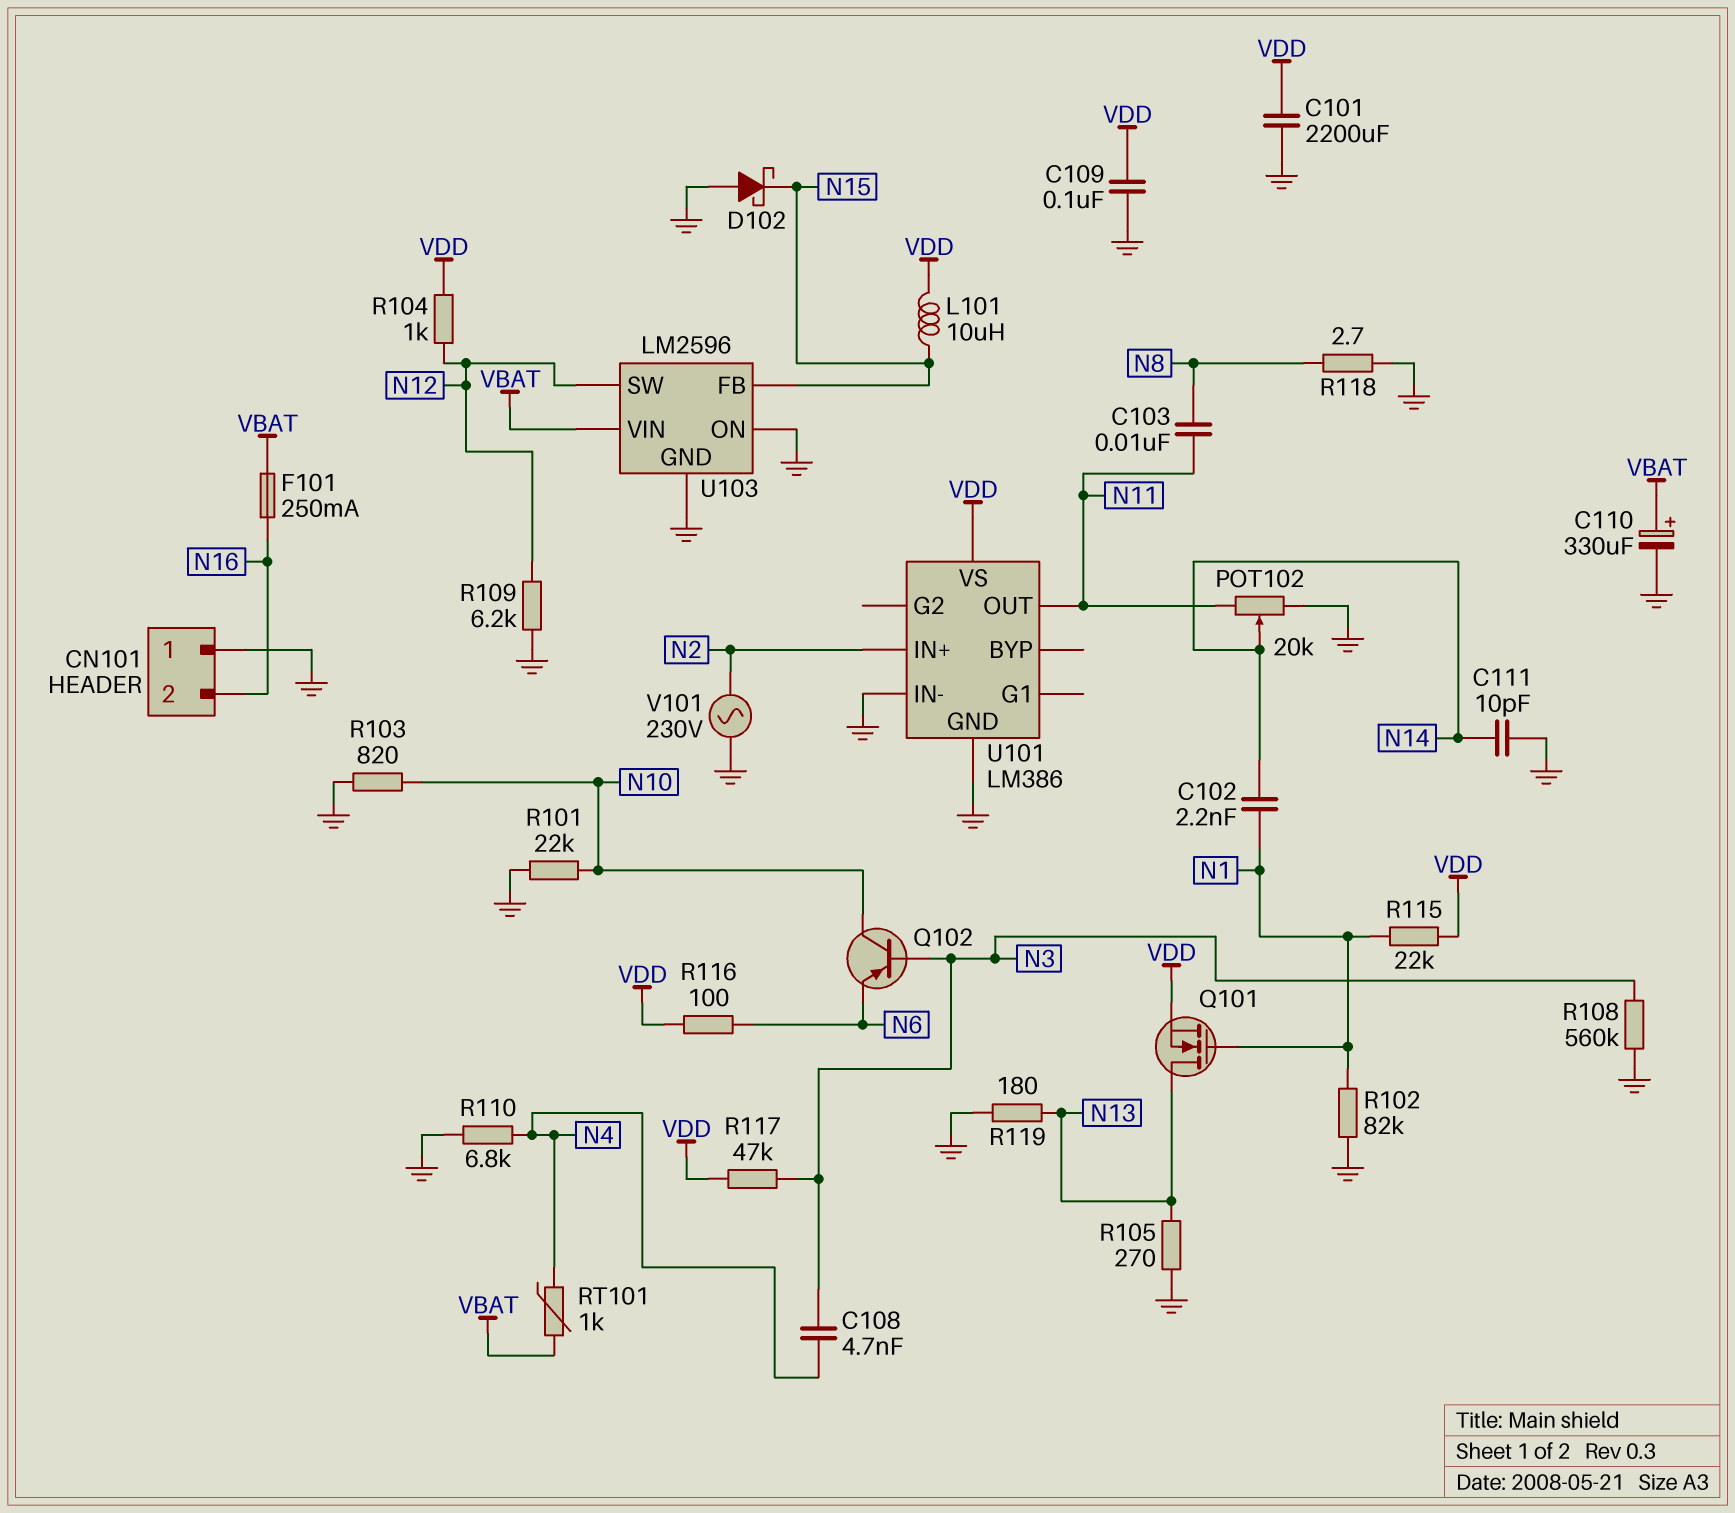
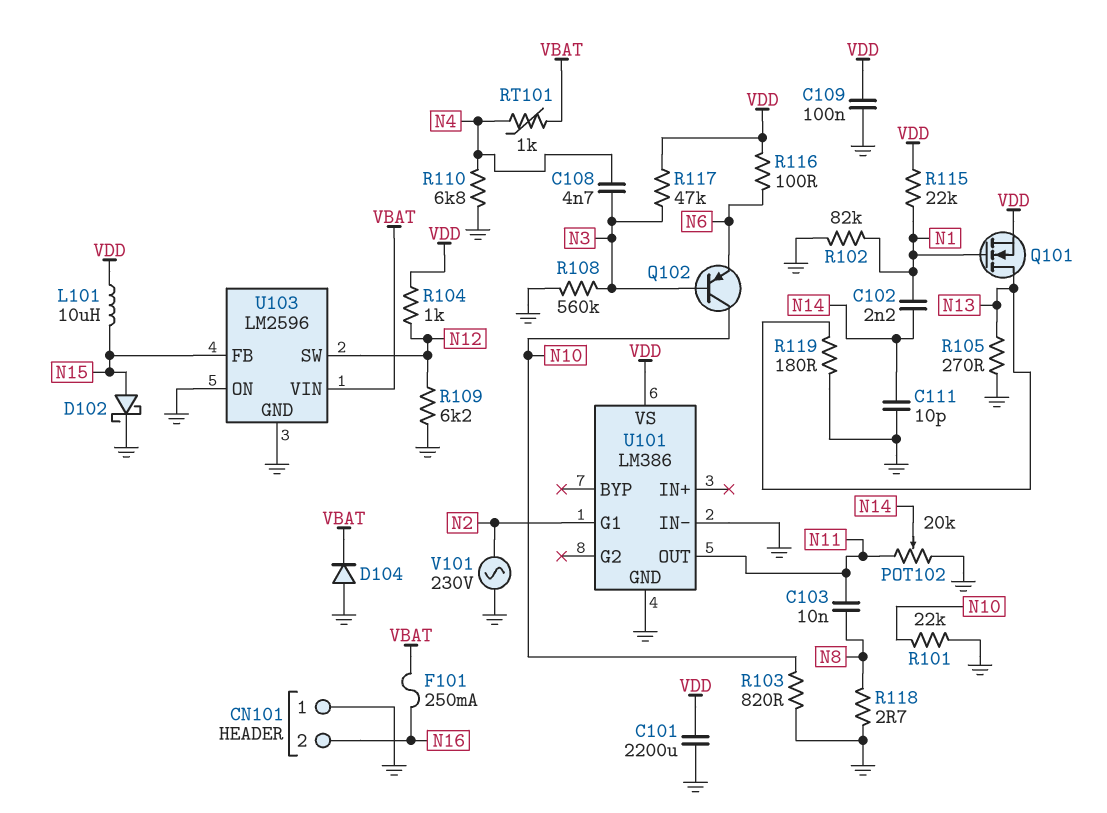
C110: 330uF (plus VBAT, minus GND) -> none
D102: schottky (A GND, K N15) -> schottky (A N15, K GND)
D104: none -> diode (A GND, K VBAT)
U101 pin G1: none -> N2
U101 pin IN+: N2 -> none

